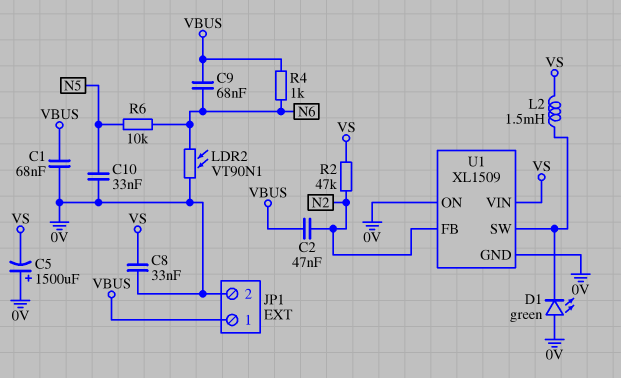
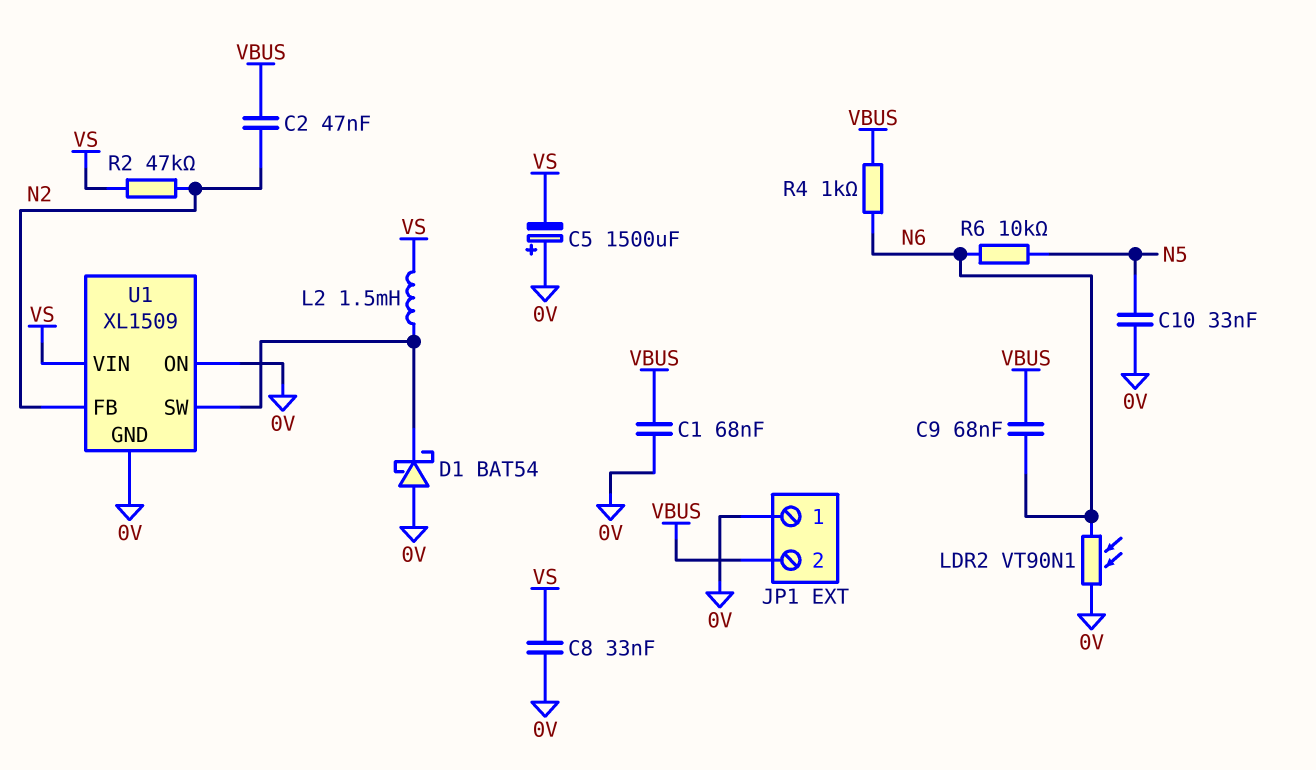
D1: LED green (A 0V, K U1/SW) -> schottky BAT54 (A 0V, K U1/SW)
JP1 pin 1: VBUS -> 0V
JP1 pin 2: 0V -> VBUS

